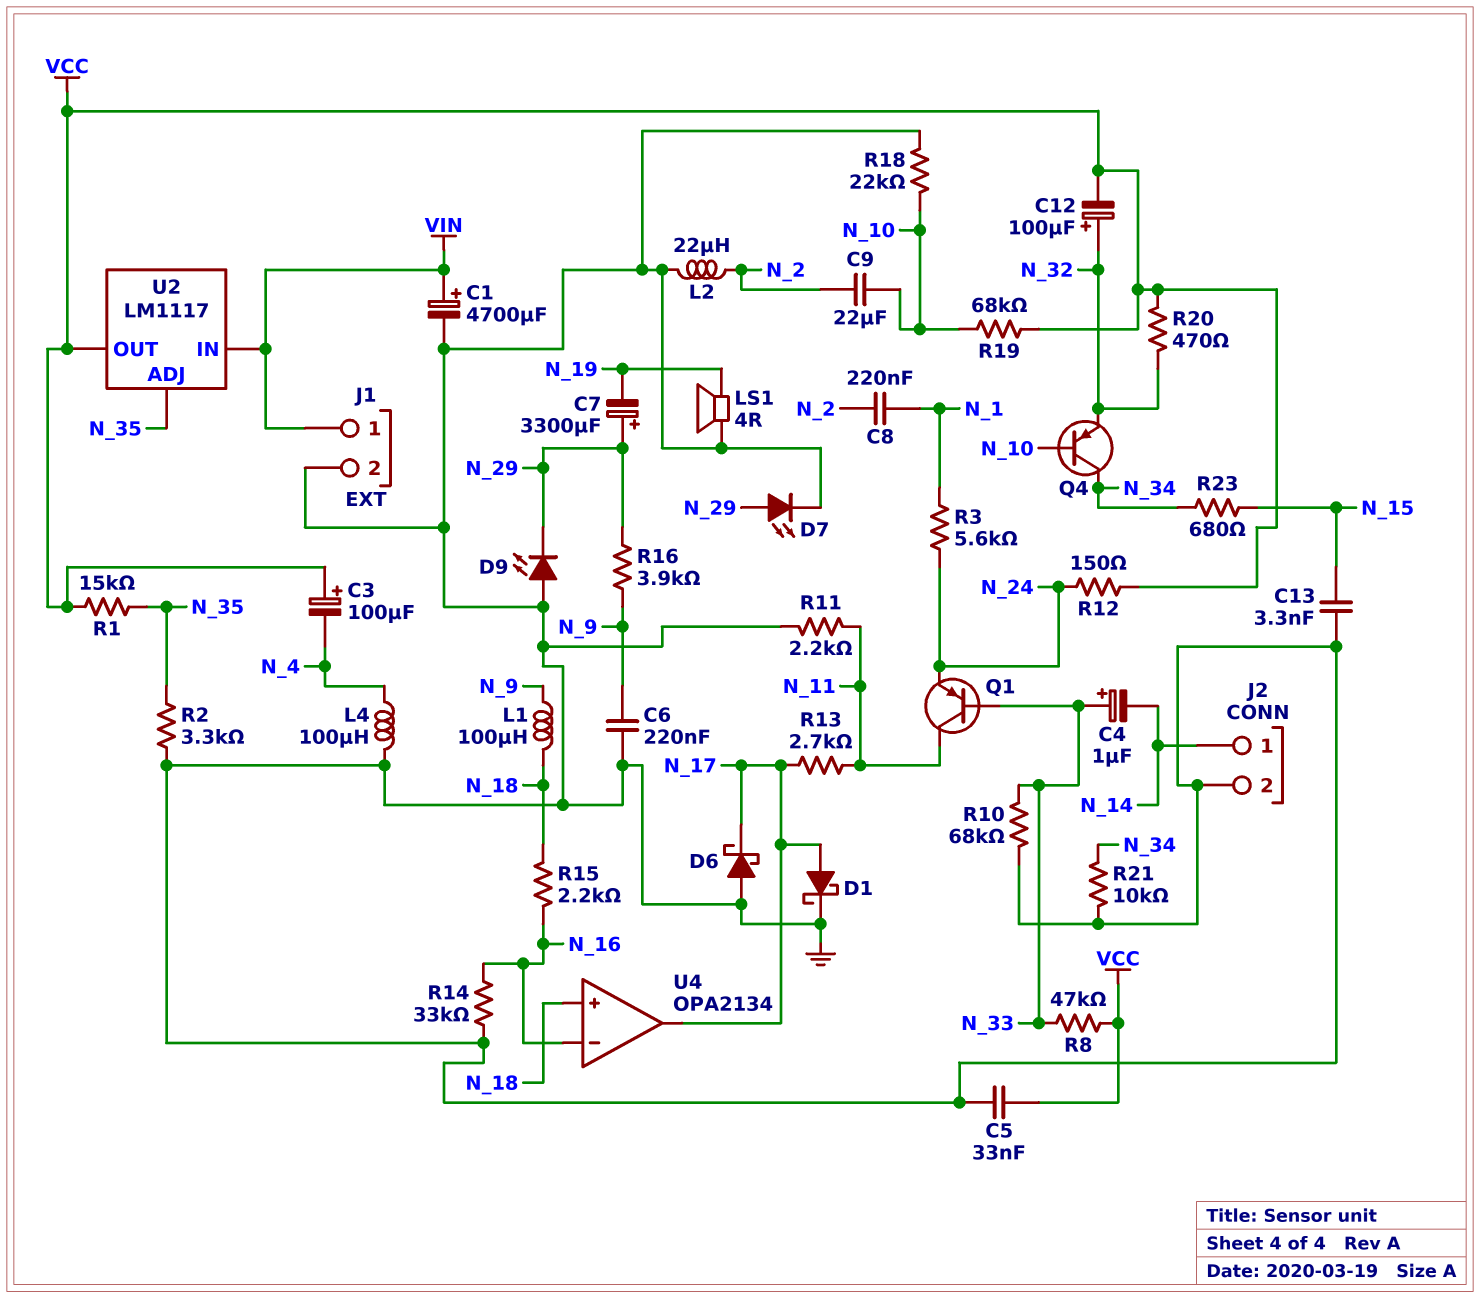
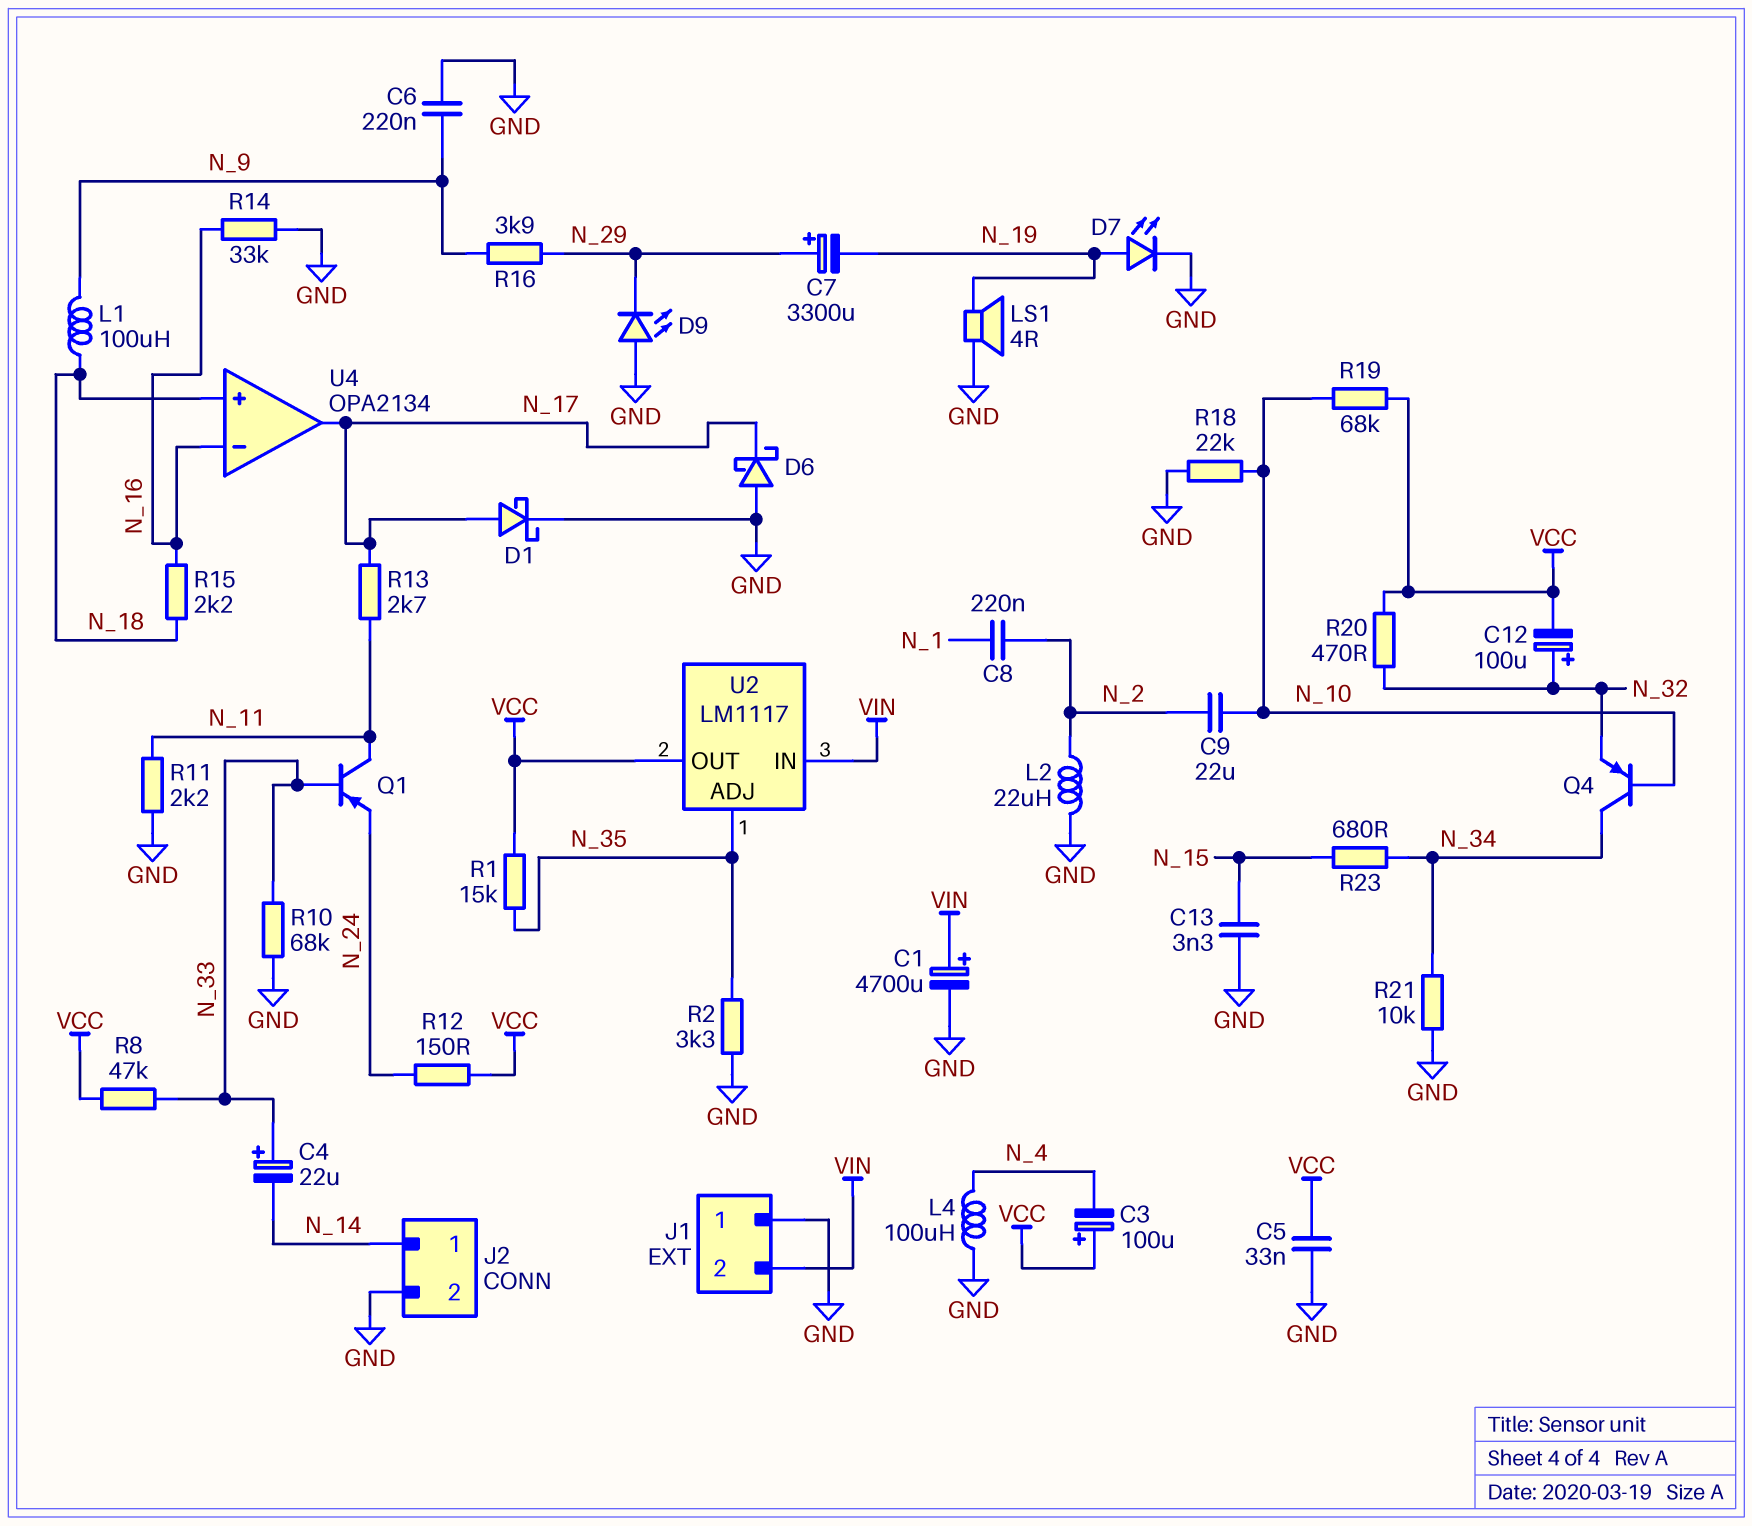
C4: 1uF (plus N_33, minus N_14) -> 22uF (plus N_33, minus N_14)
D7: LED (A N_29, K GND) -> LED (A N_19, K GND)
J1 pin 1: VIN -> GND
J1 pin 2: GND -> VIN
R3: 5.6k (N_1, N_24) -> none

